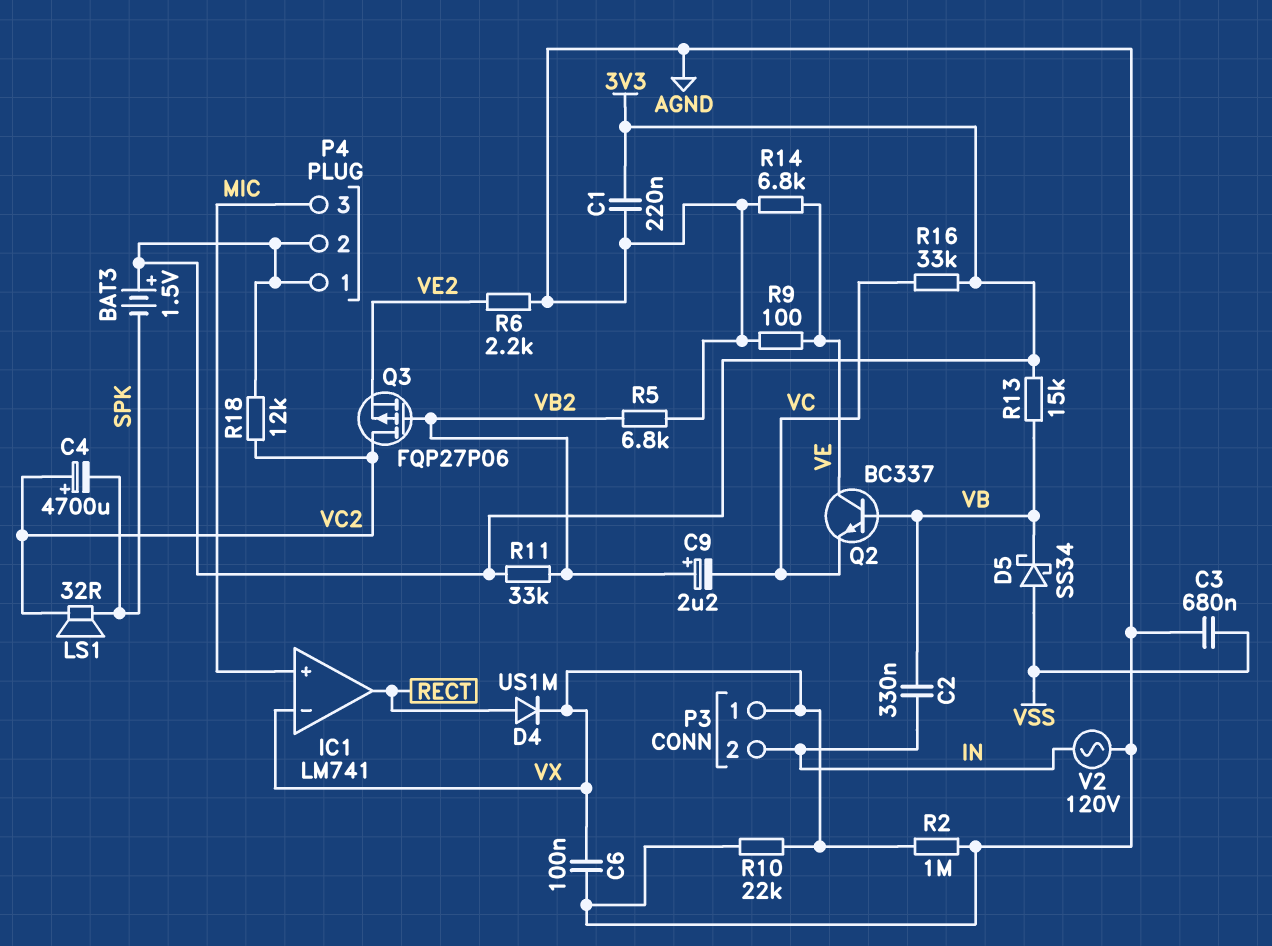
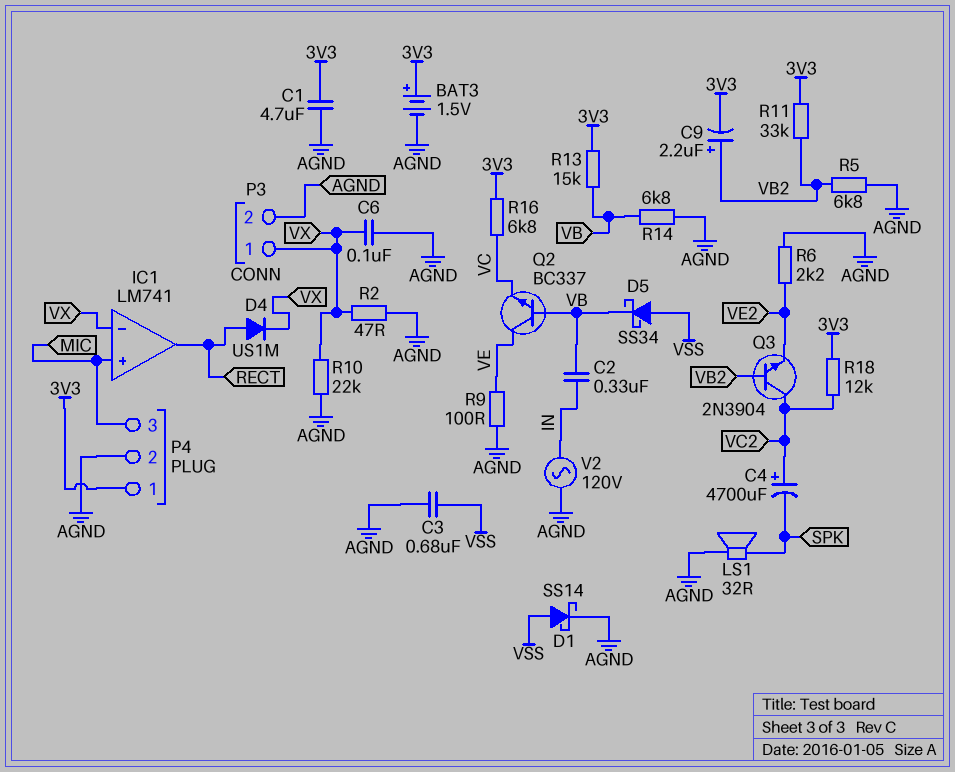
BAT3: 1.5V (plus 3V3, minus SPK) -> 1.5V (plus 3V3, minus AGND)
C1: 220nF (3V3, AGND) -> 4.7uF (3V3, AGND)
C9: 2.2uF (plus VB2, minus VC) -> 2.2uF (plus VB2, minus 3V3)
D1: none -> schottky SS14 (A VSS, K AGND)
LS1: speaker 32R (SPK, VC2) -> speaker 32R (AGND, SPK)
P3 pin 2: IN -> AGND
P4 pin 2: 3V3 -> AGND
Q3: PMOS FQP27P06 (G VB2, D VC2, S VE2) -> NPN 2N3904 (B VB2, C VC2, E VE2)
R2: 1M (AGND, VX) -> 47 (AGND, VX)
R14: 6.8k (AGND, VE) -> 6.8k (AGND, VB)
R16: 33k (3V3, VC) -> 6.8k (3V3, VC)

